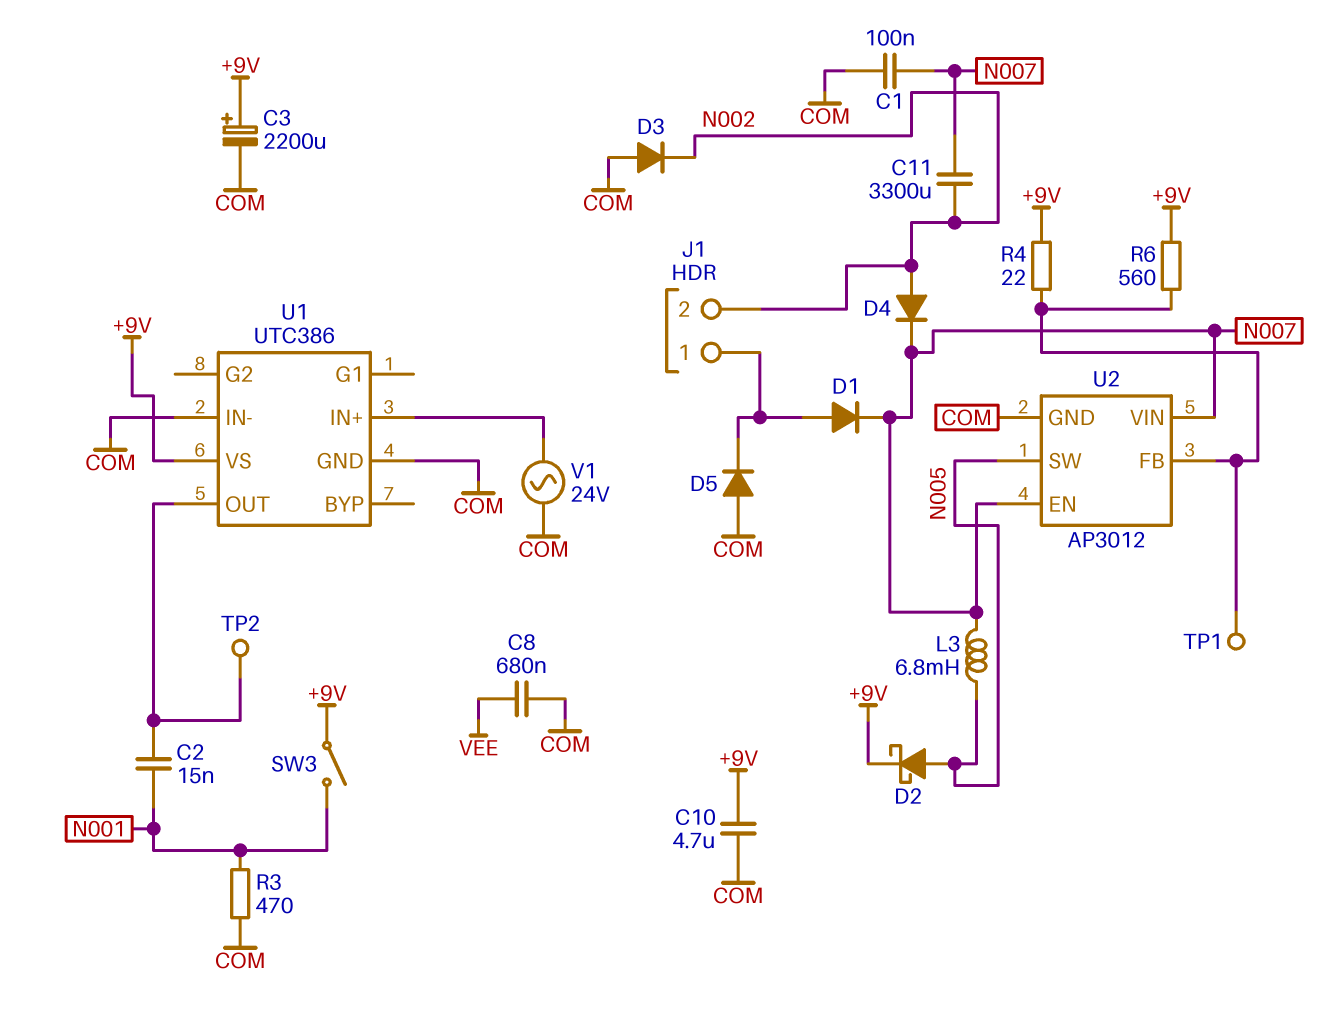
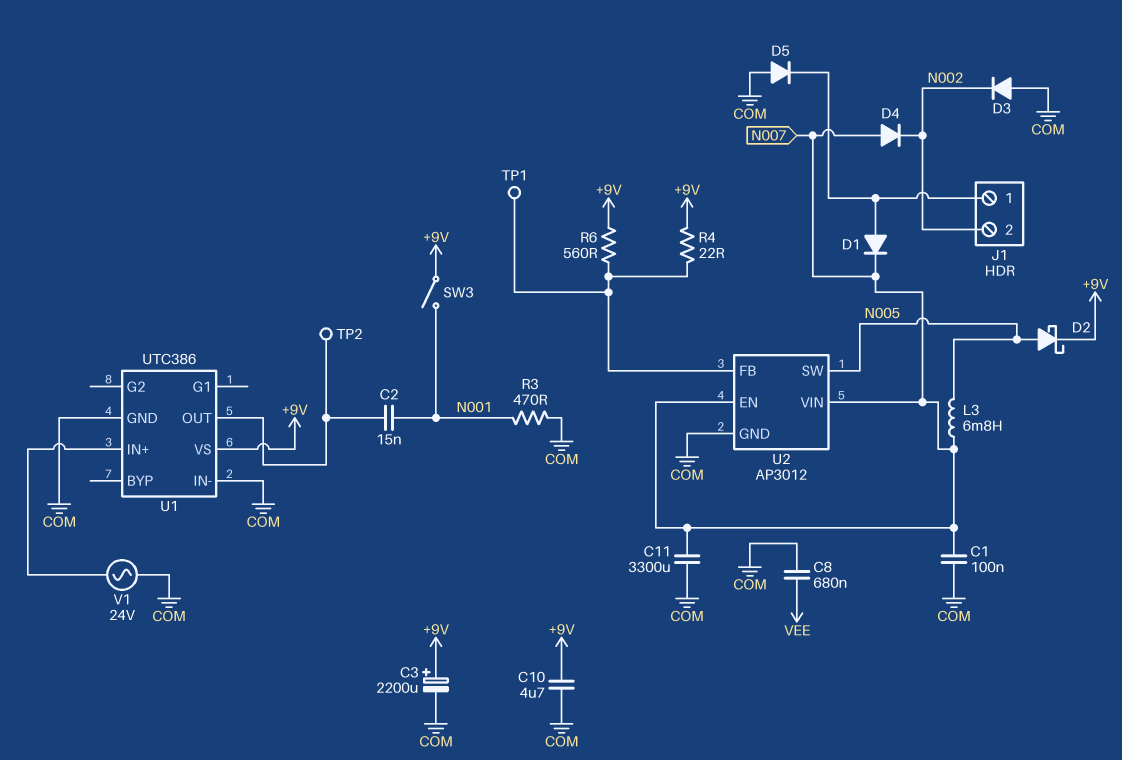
C11: 3300uF (N002, N007) -> 3300uF (COM, N007)
D4: diode (A N002, K N007) -> diode (A N007, K N002)

